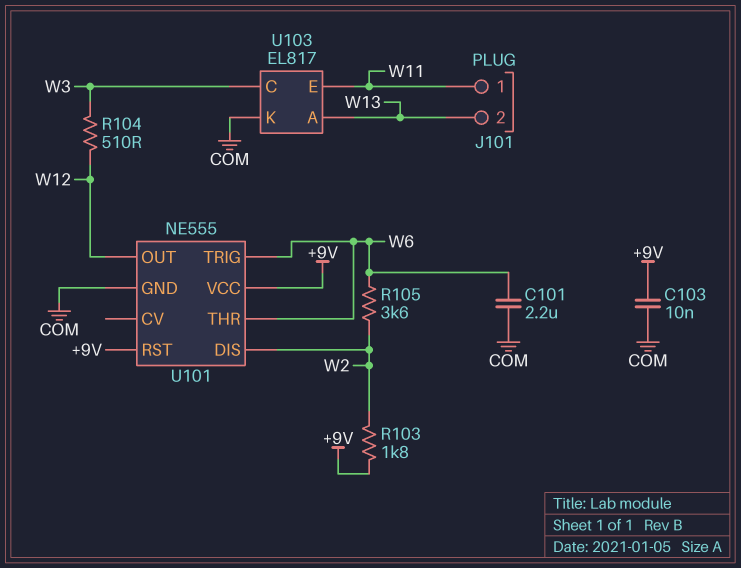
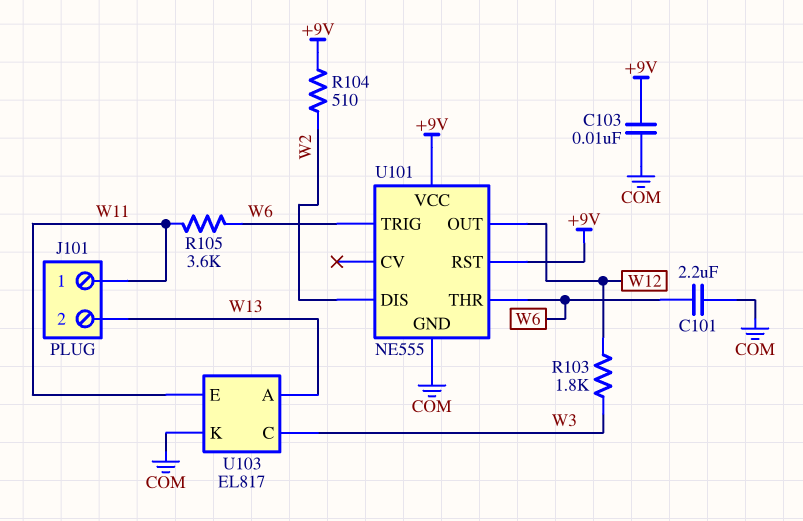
R103: 1.8k (+9V, W2) -> 1.8k (W3, W12)
R104: 510 (W3, W12) -> 510 (+9V, W2)
R105: 3.6k (W2, W6) -> 3.6k (W6, W11)

